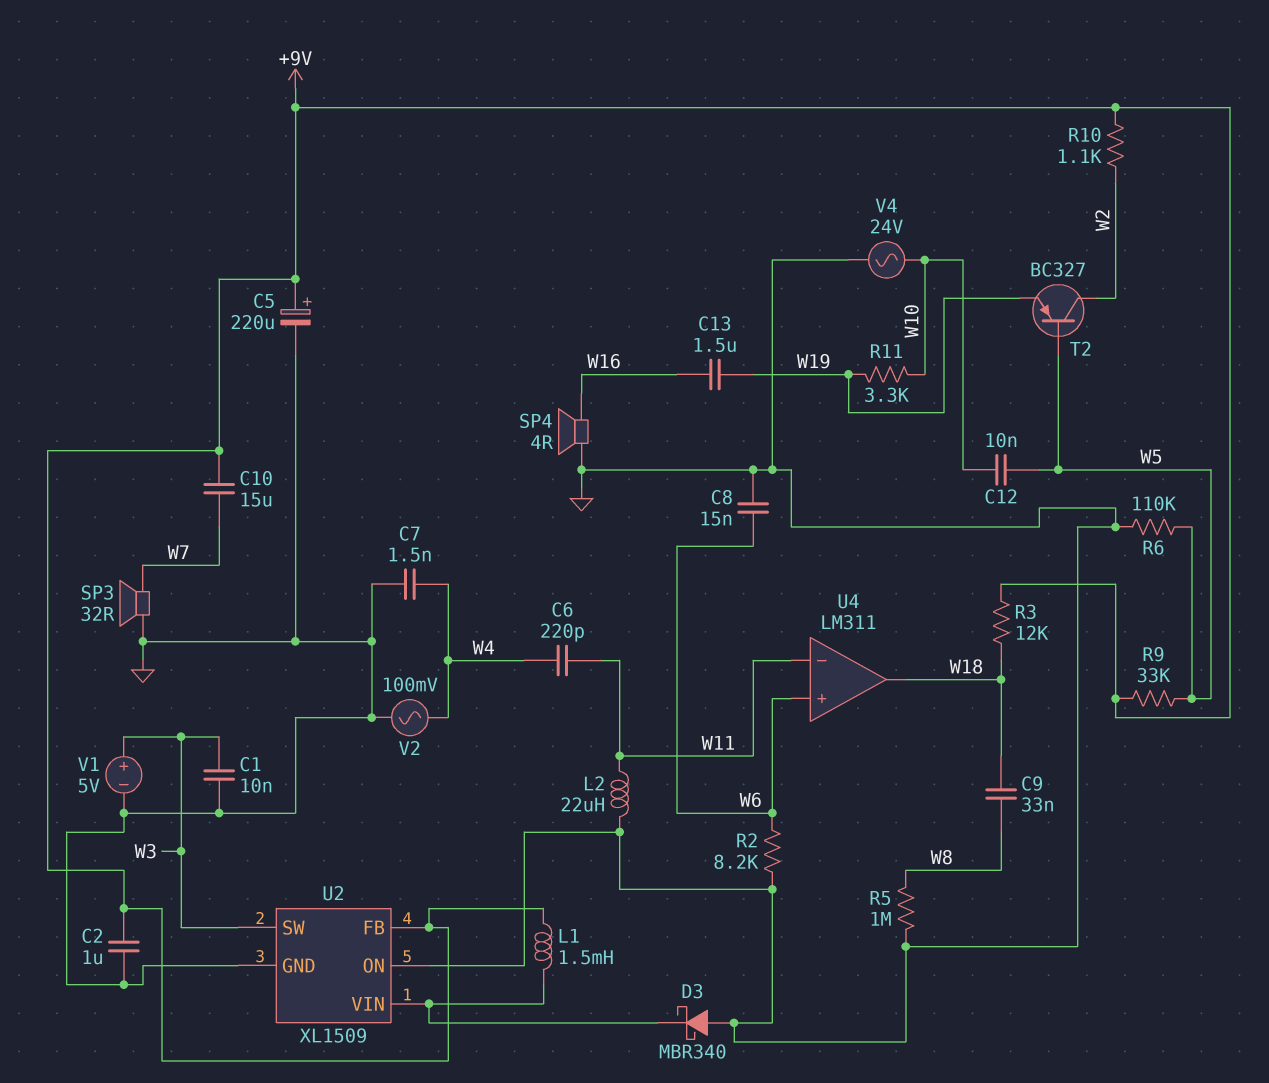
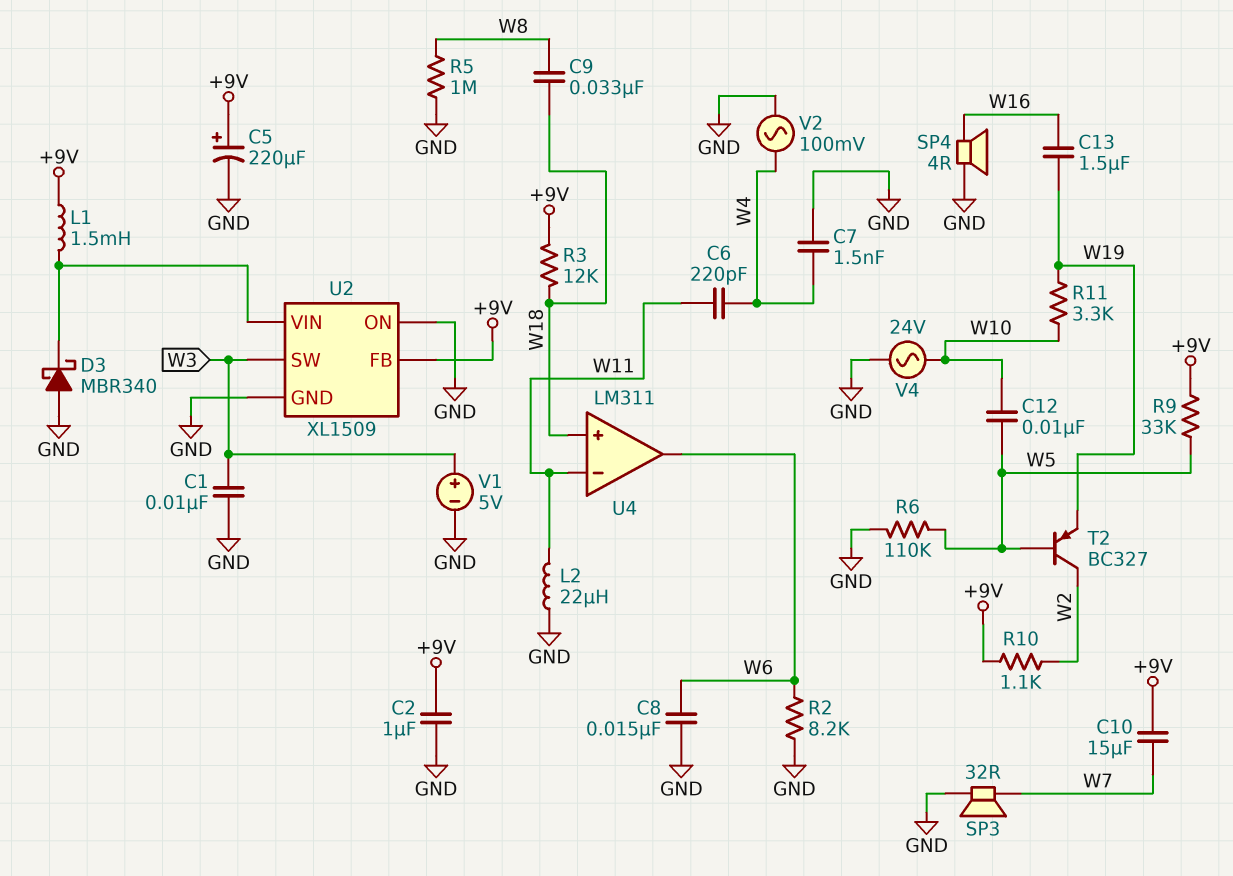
U4 pin in+: W6 -> W18
U4 pin out: W18 -> W6

